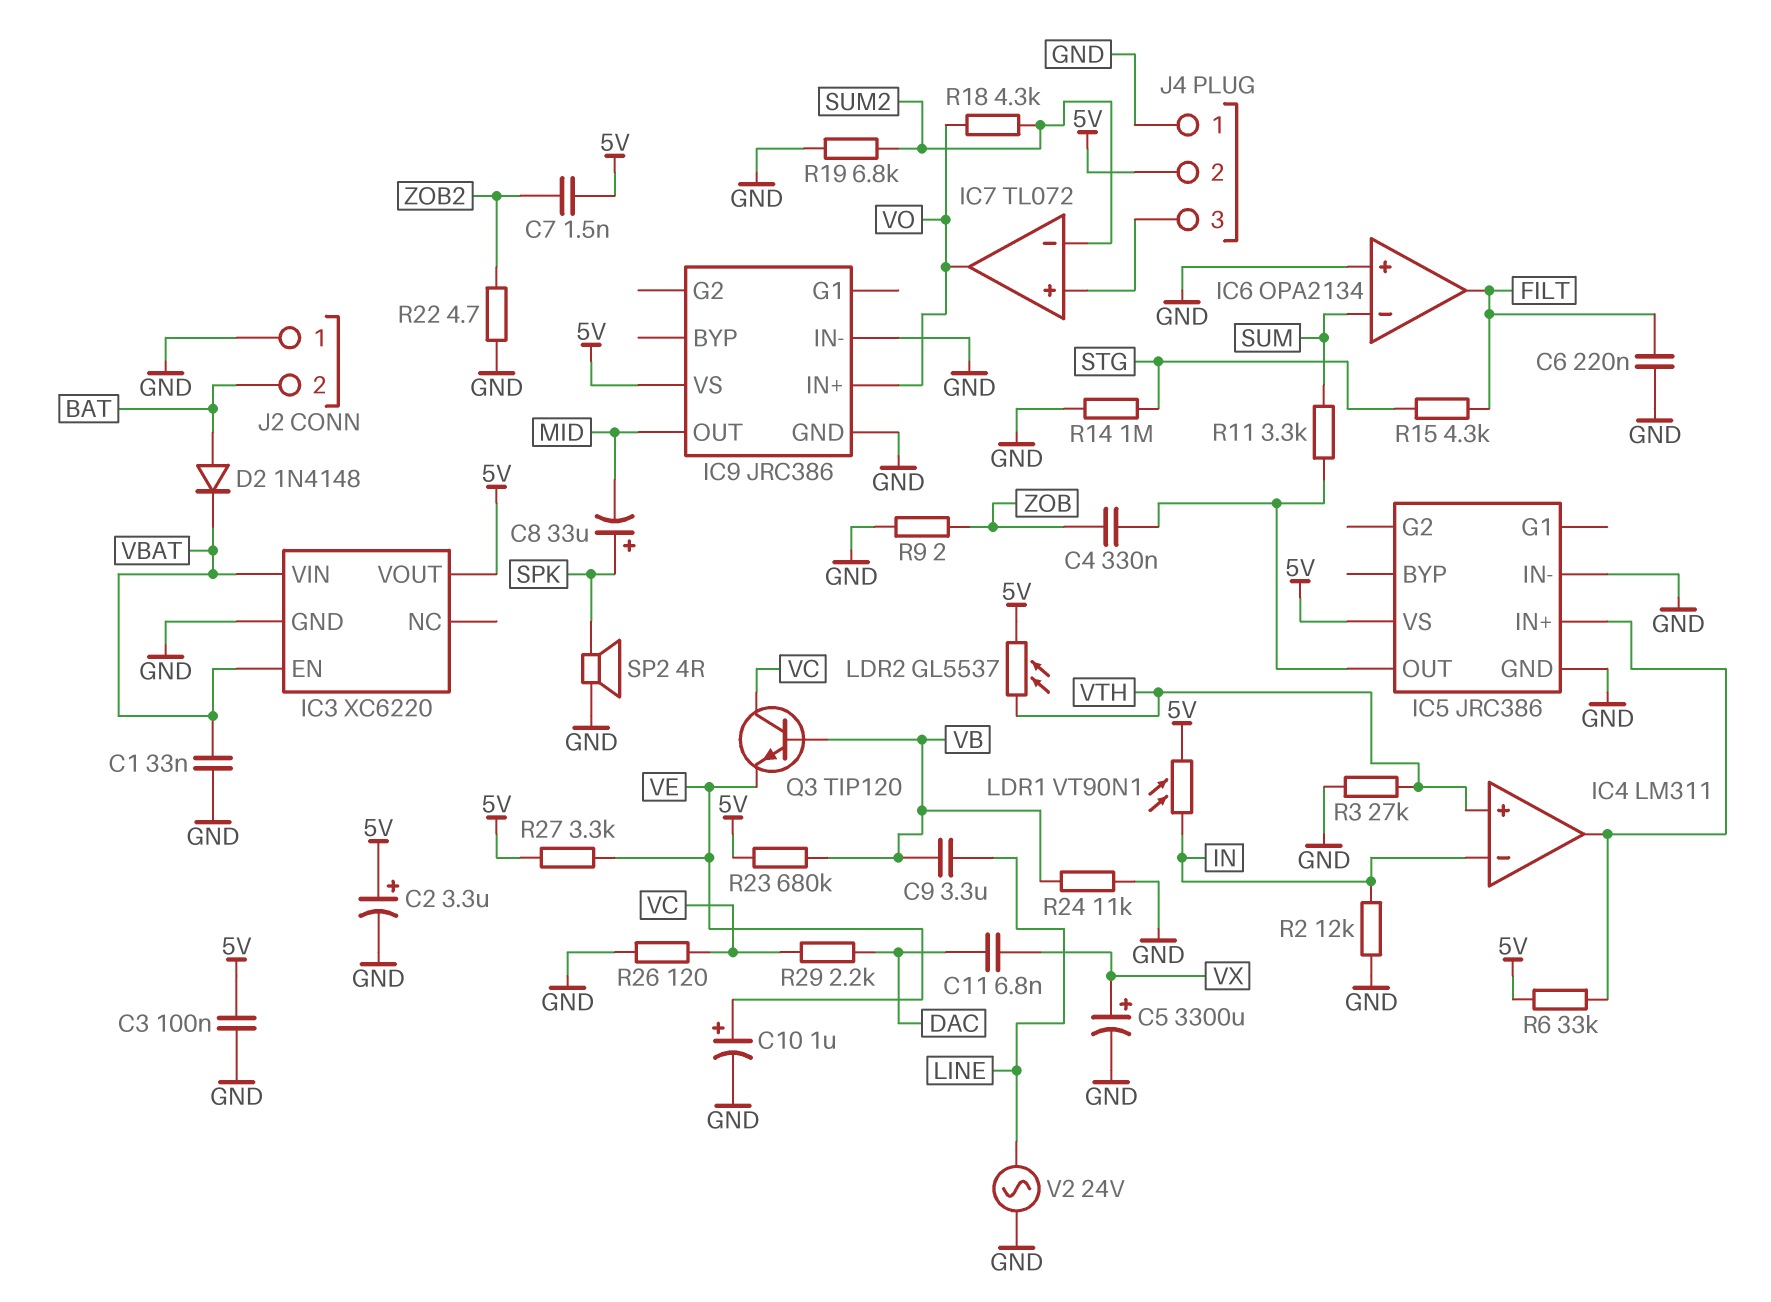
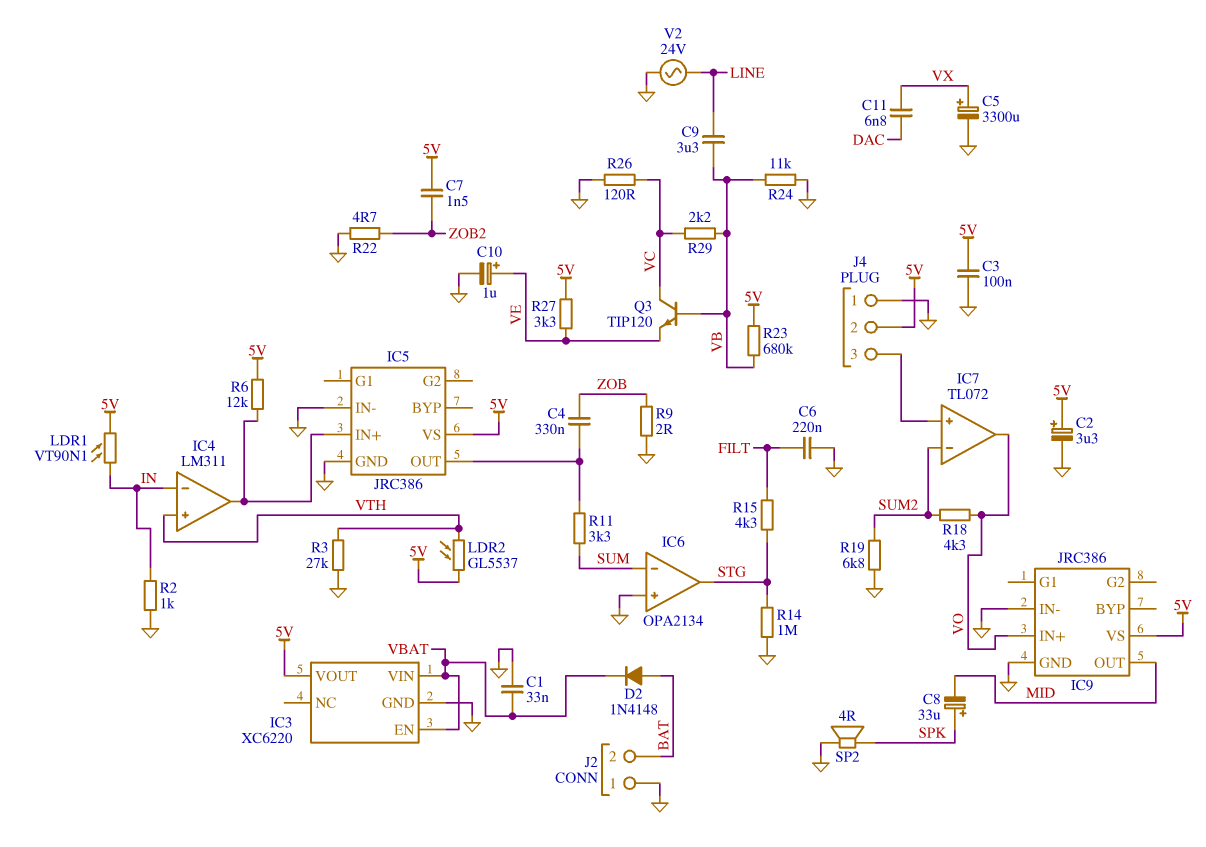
IC6 pin out: FILT -> STG
R2: 12k (GND, IN) -> 1k (GND, IN)
R6: 33k (5V, IC4/out) -> 12k (5V, IC4/out)
R29: 2.2k (DAC, VC) -> 2.2k (VB, VC)

